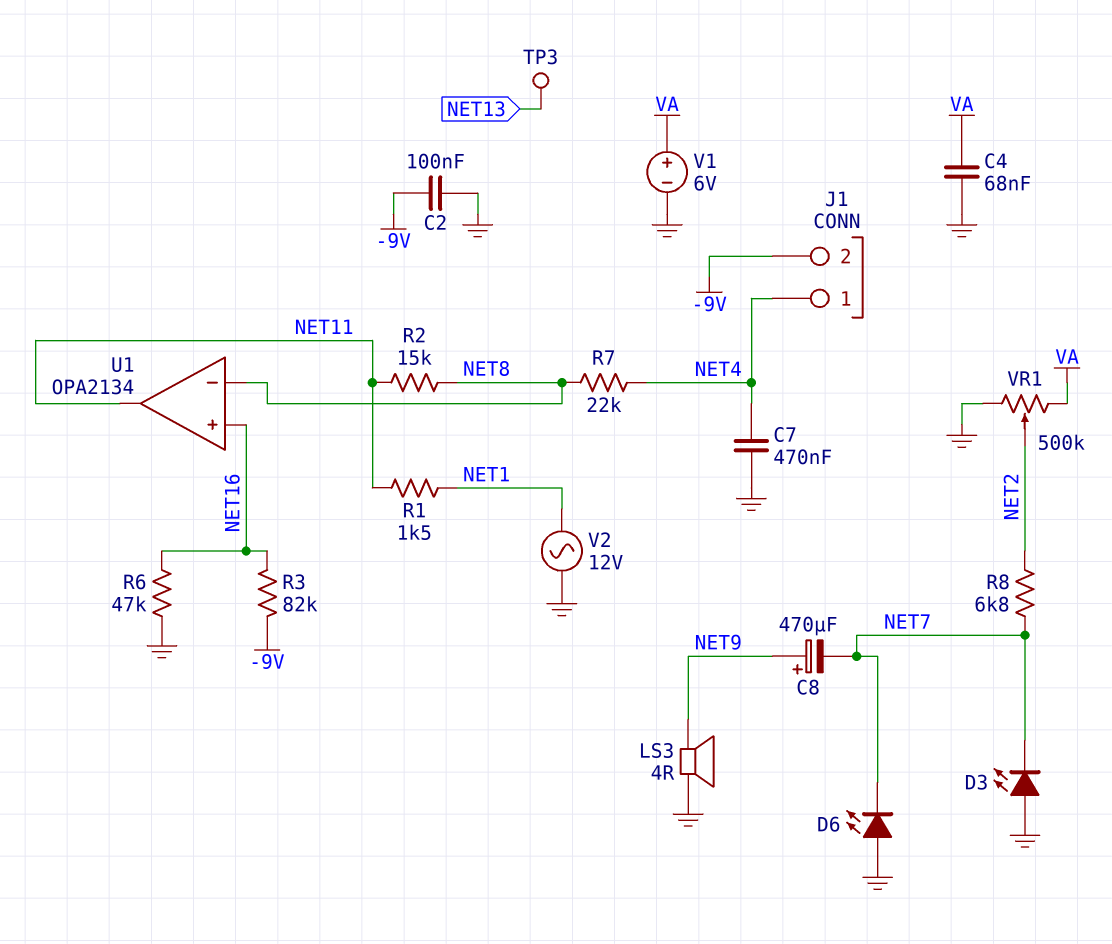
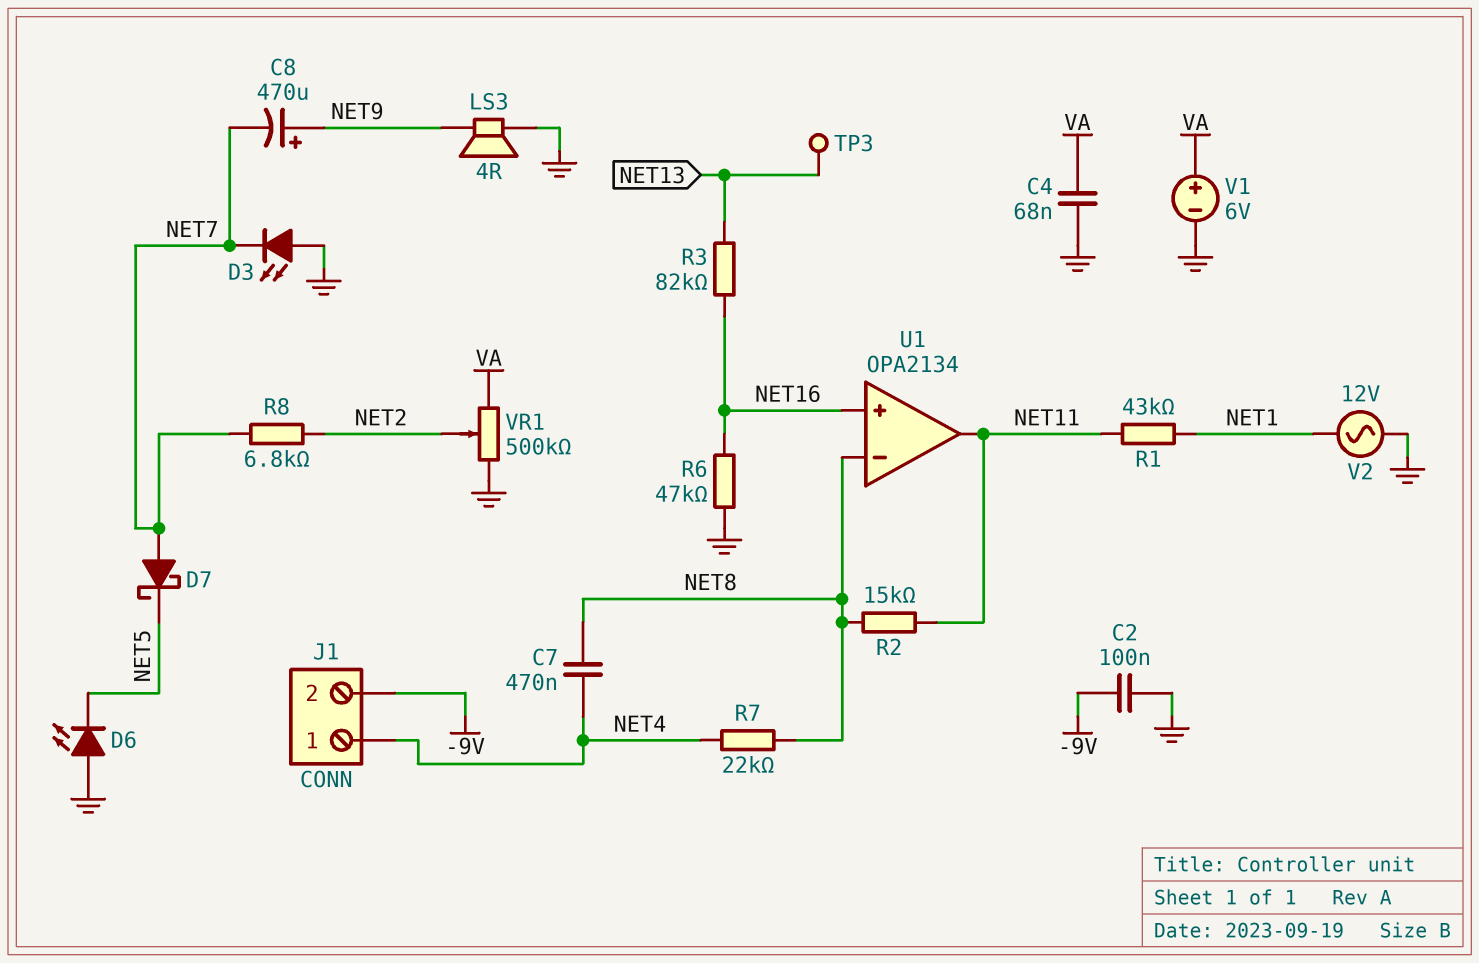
C7: 470nF (GND, NET4) -> 470nF (NET4, NET8)
D6: LED (A GND, K NET7) -> LED (A GND, K NET5)
D7: none -> schottky (A NET7, K NET5)
R1: 1.5k (NET1, NET11) -> 43k (NET1, NET11)
R3: 82k (-9V, NET16) -> 82k (NET13, NET16)

